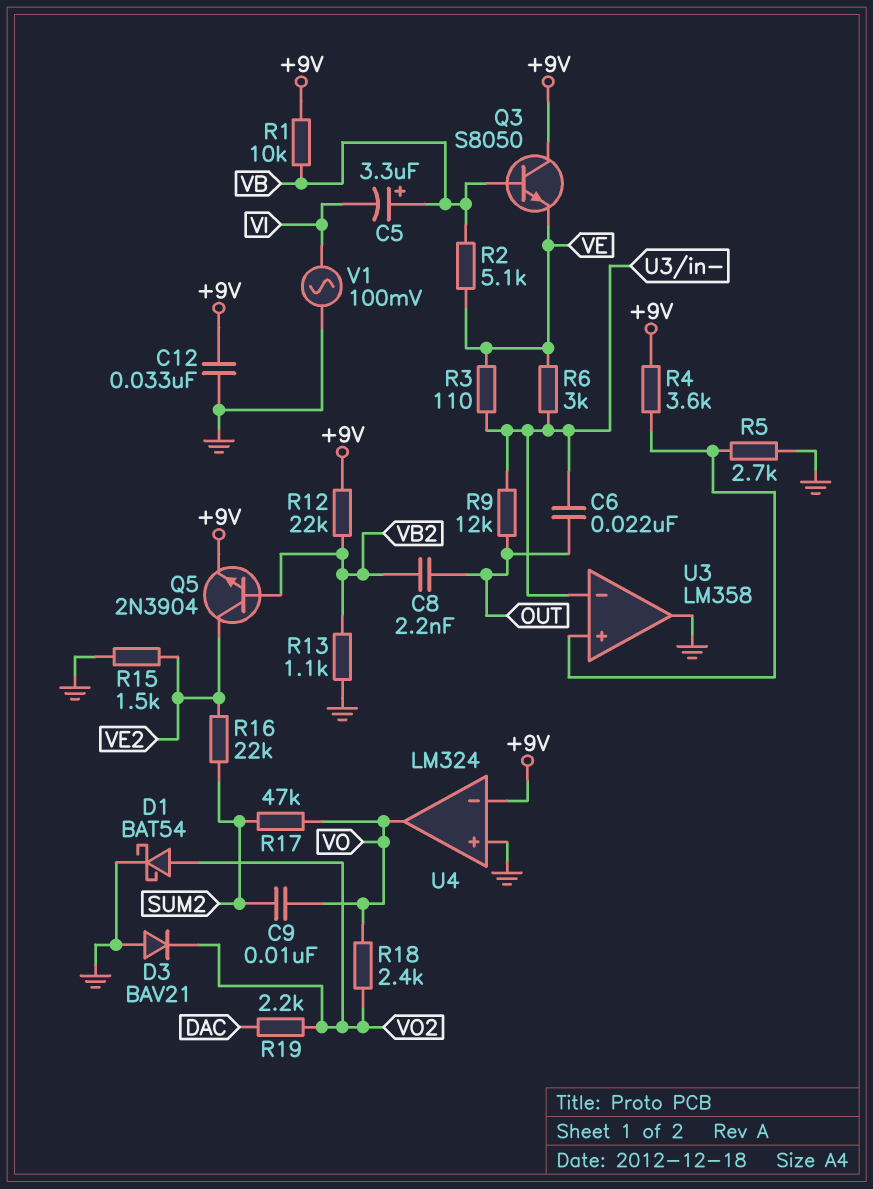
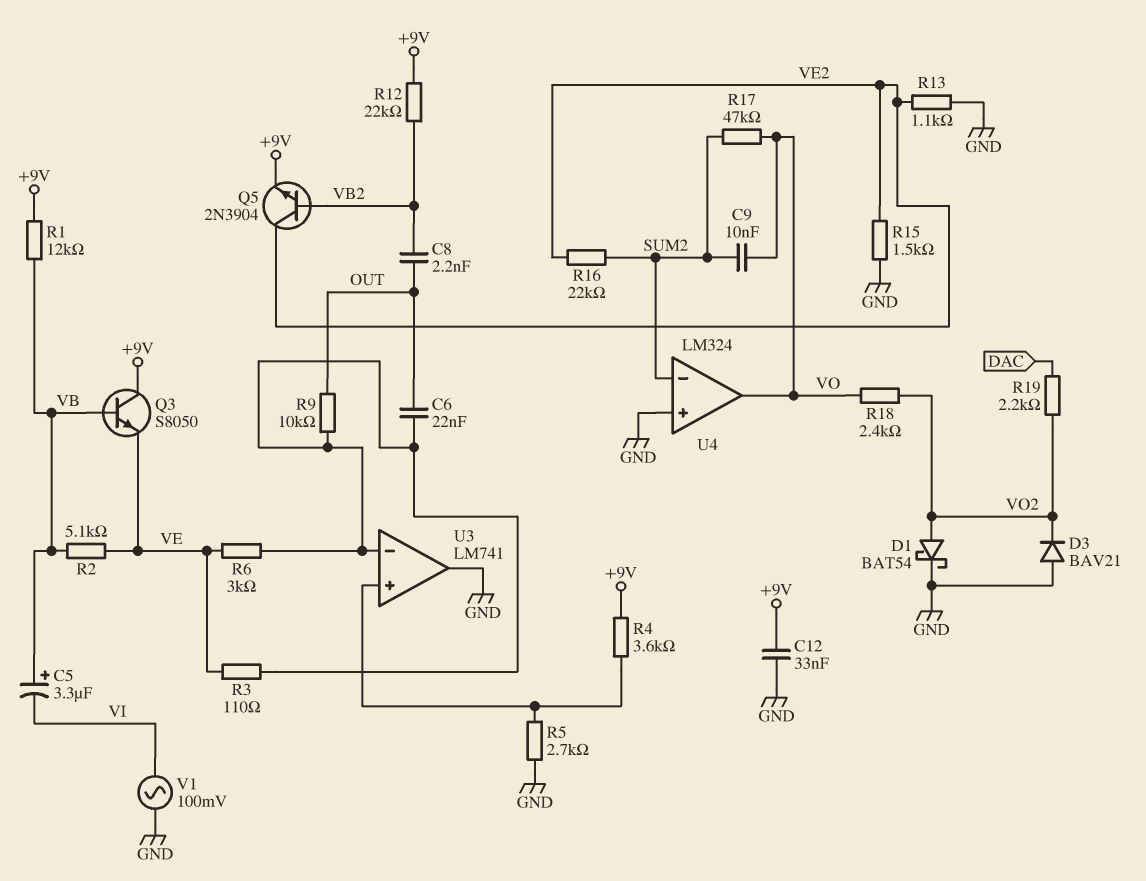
R1: 10k (+9V, VB) -> 12k (+9V, VB)
R9: 12k (OUT, U3/in-) -> 10k (OUT, U3/in-)
R13: 1.1k (GND, VB2) -> 1.1k (GND, VE2)
U3: LM358 -> LM741
U4 pin in-: +9V -> SUM2

